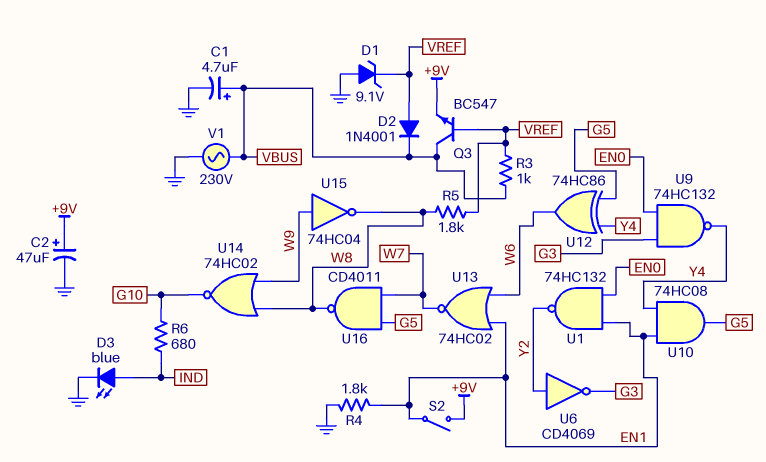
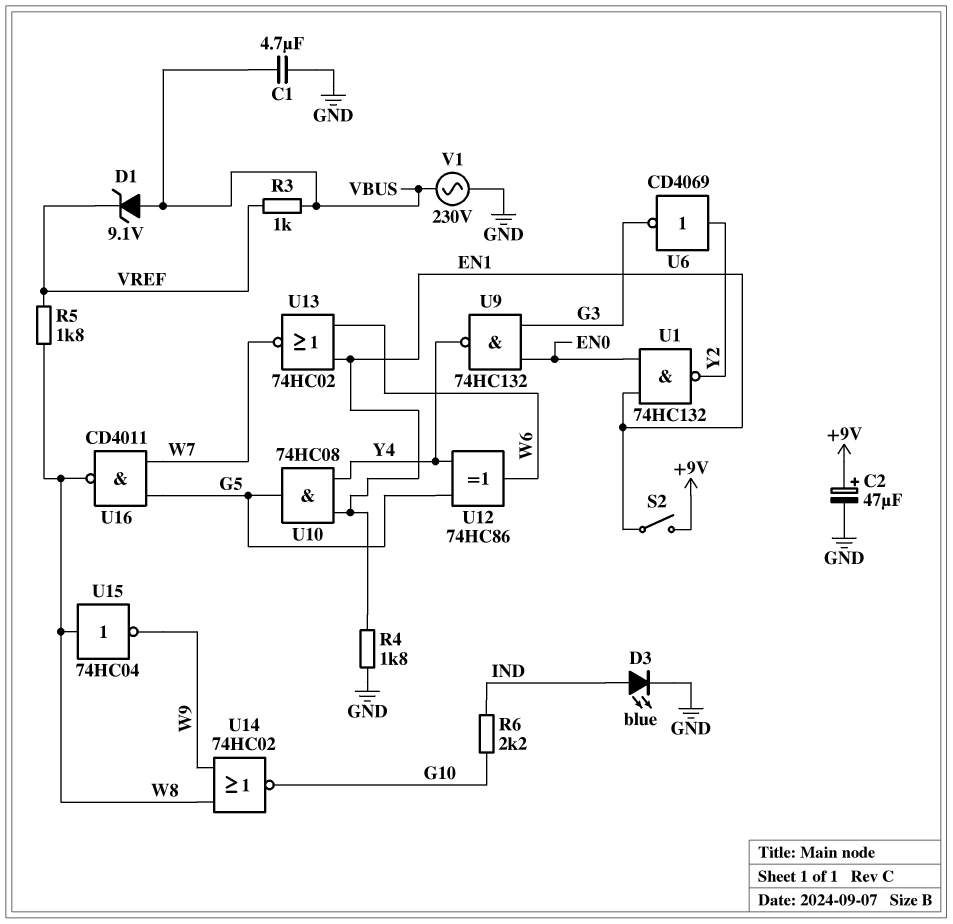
C1: 4.7uF (plus VBUS, minus GND) -> 4.7uF (GND, VBUS)
D1: zener 9.1V (A GND, K VREF) -> zener 9.1V (A VBUS, K VREF)
D2: diode 1N4001 (A VREF, K VBUS) -> none
Q3: NPN BC547 (B VREF, C VBUS, E +9V) -> none
R6: 680 (G10, IND) -> 2.2k (G10, IND)
U15: NOT 74HC04 (in W9, out W8) -> NOT 74HC04 (in W8, out W9)

